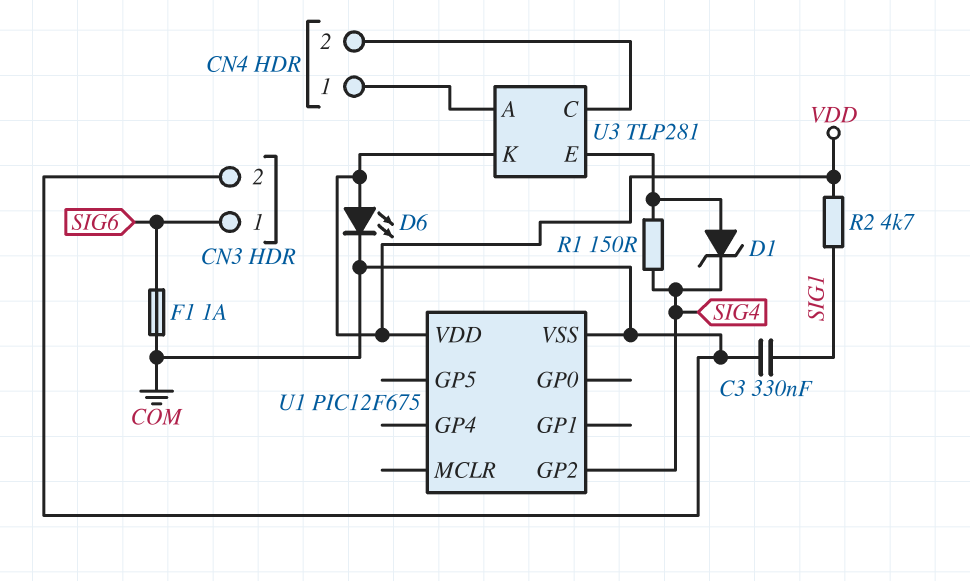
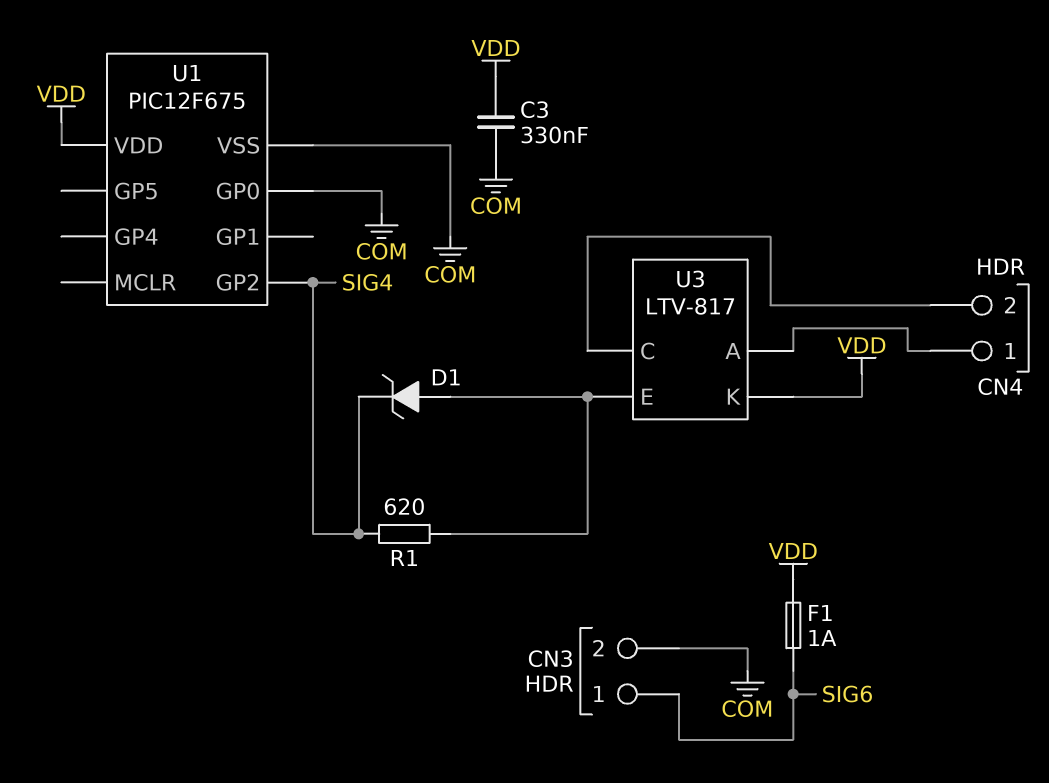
C3: 330nF (COM, SIG1) -> 330nF (COM, VDD)
D6: LED (A VDD, K COM) -> none
F1: 1A (COM, SIG6) -> 1A (SIG6, VDD)
R1: 150 (SIG4, U3/E) -> 620 (SIG4, U3/E)
R2: 4.7k (SIG1, VDD) -> none
U1 pin GP0: none -> COM
U3: TLP281 -> LTV-817

